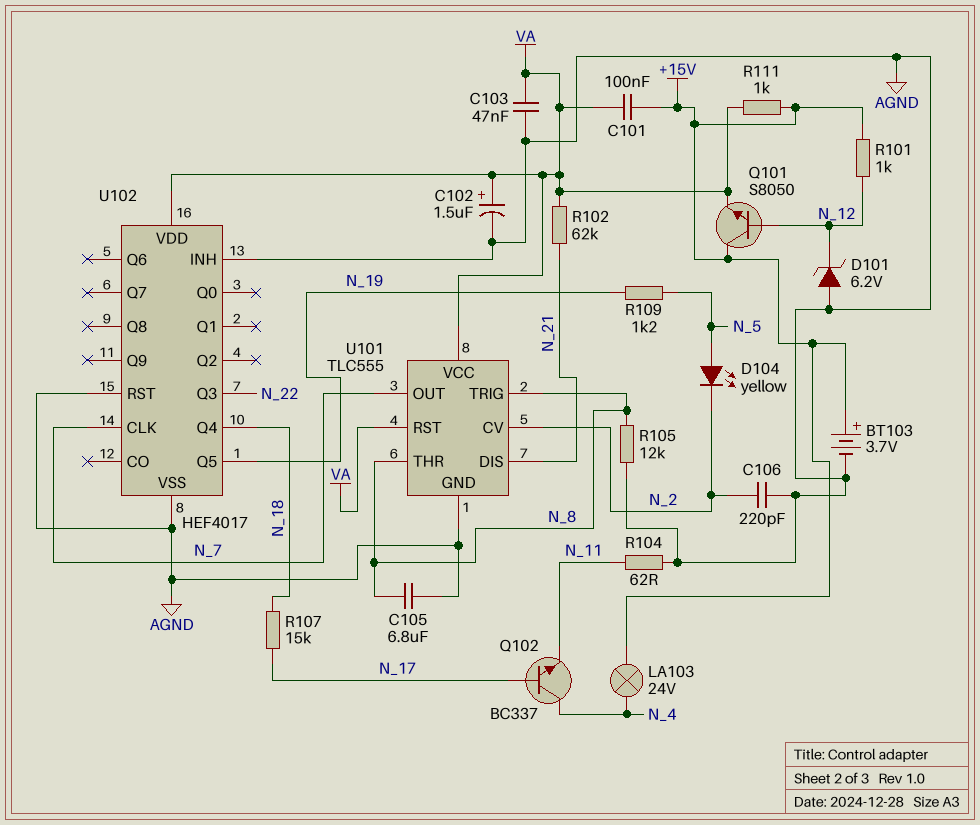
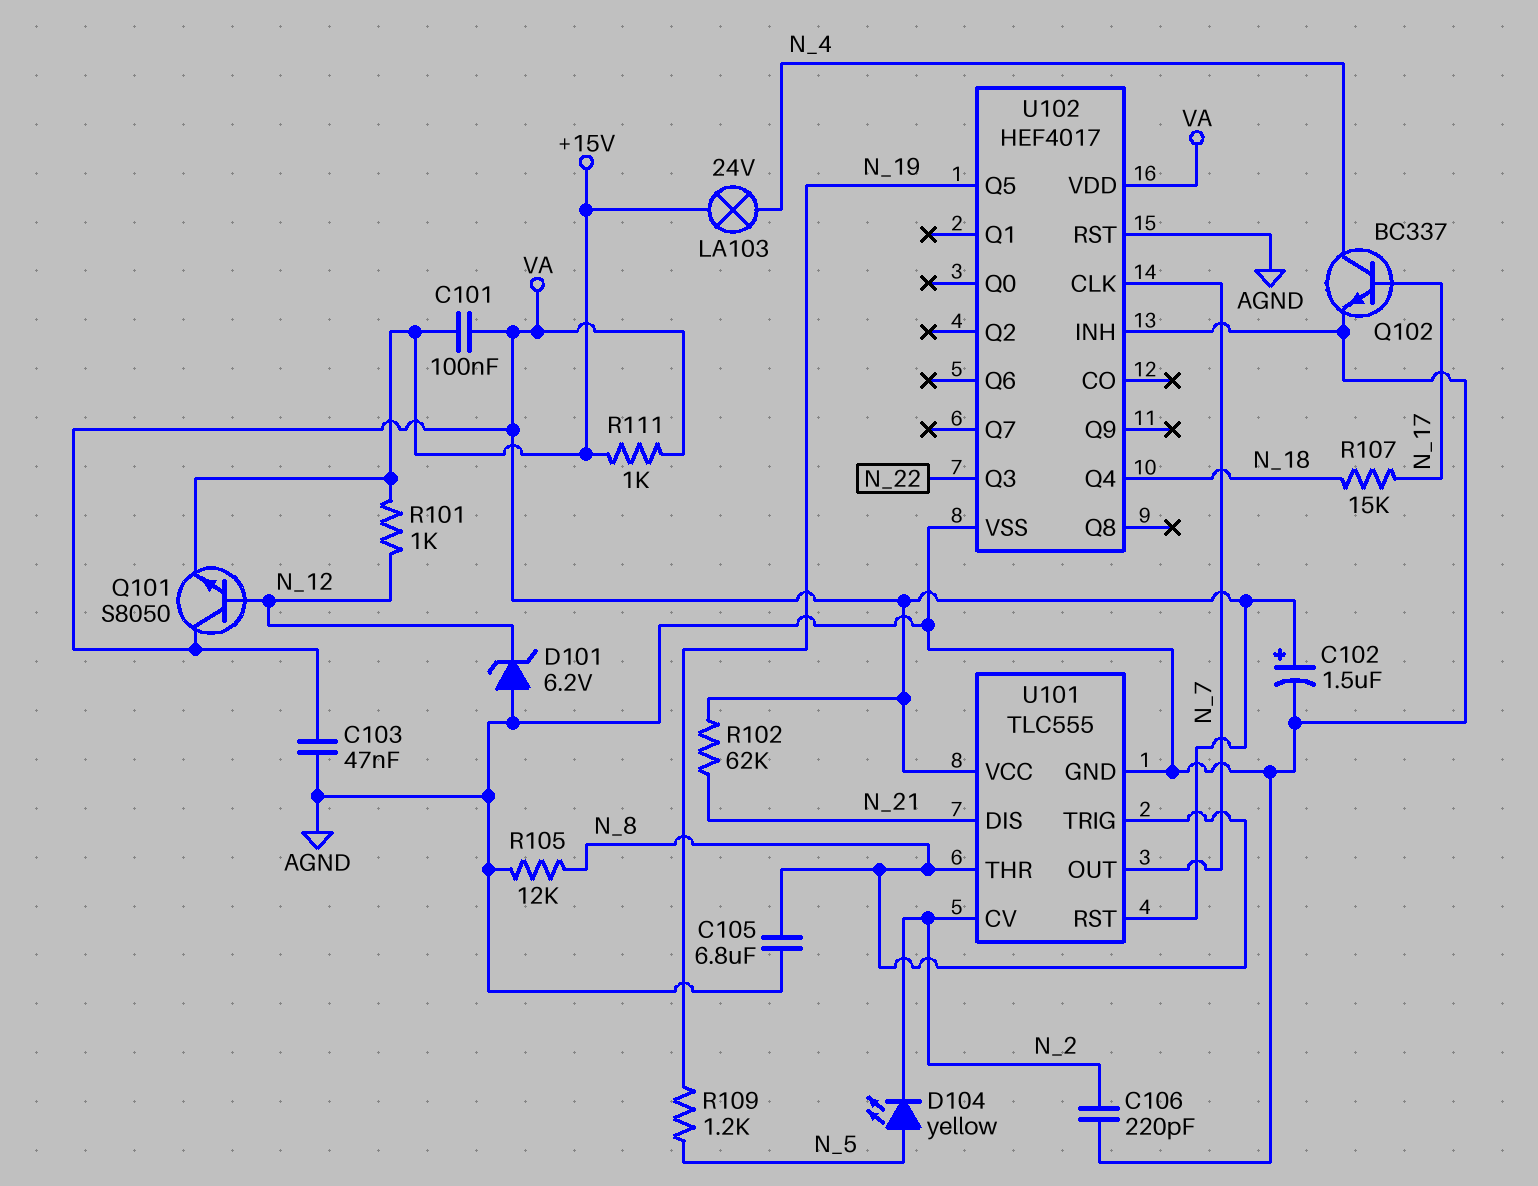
BT103: 3.7V (plus +15V, minus AGND) -> none
Q101: NPN S8050 (B N_12, C +15V, E VA) -> NPN S8050 (B N_12, C VA, E +15V)
Q102: NPN BC337 (B N_17, C N_4, E N_11) -> NPN BC337 (B N_17, C N_4, E AGND)
R104: 62 (AGND, N_11) -> none

